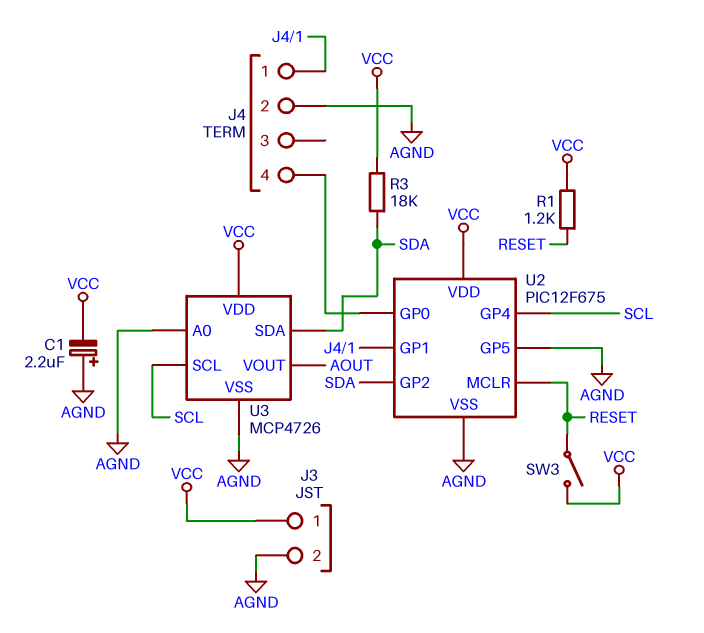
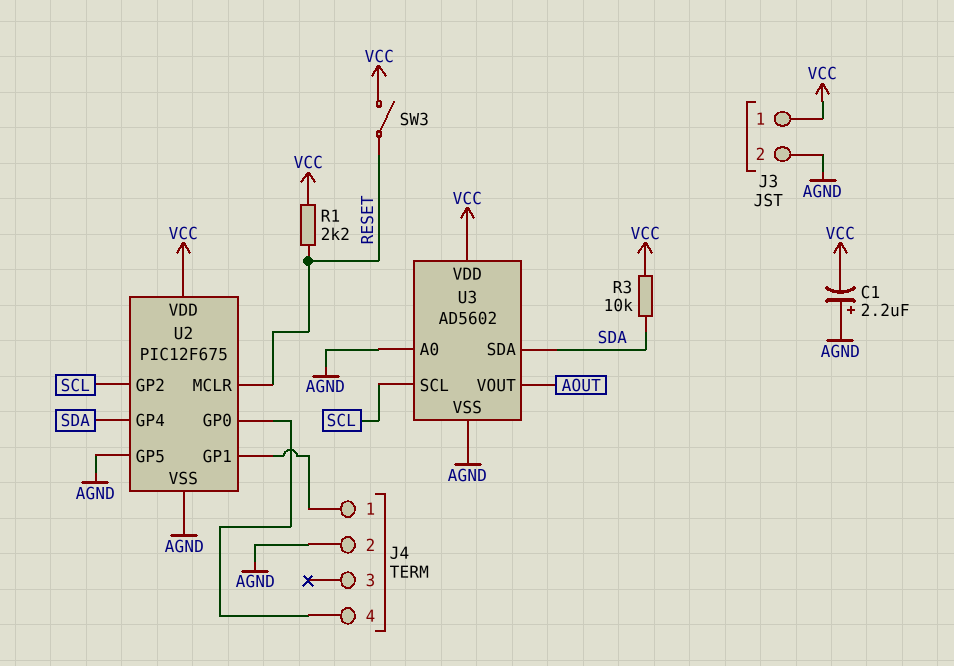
R1: 1.2k (RESET, VCC) -> 2.2k (RESET, VCC)
R3: 18k (SDA, VCC) -> 10k (SDA, VCC)
U2 pin GP2: SDA -> SCL
U2 pin GP4: SCL -> SDA
U3: MCP4726 -> AD5602

